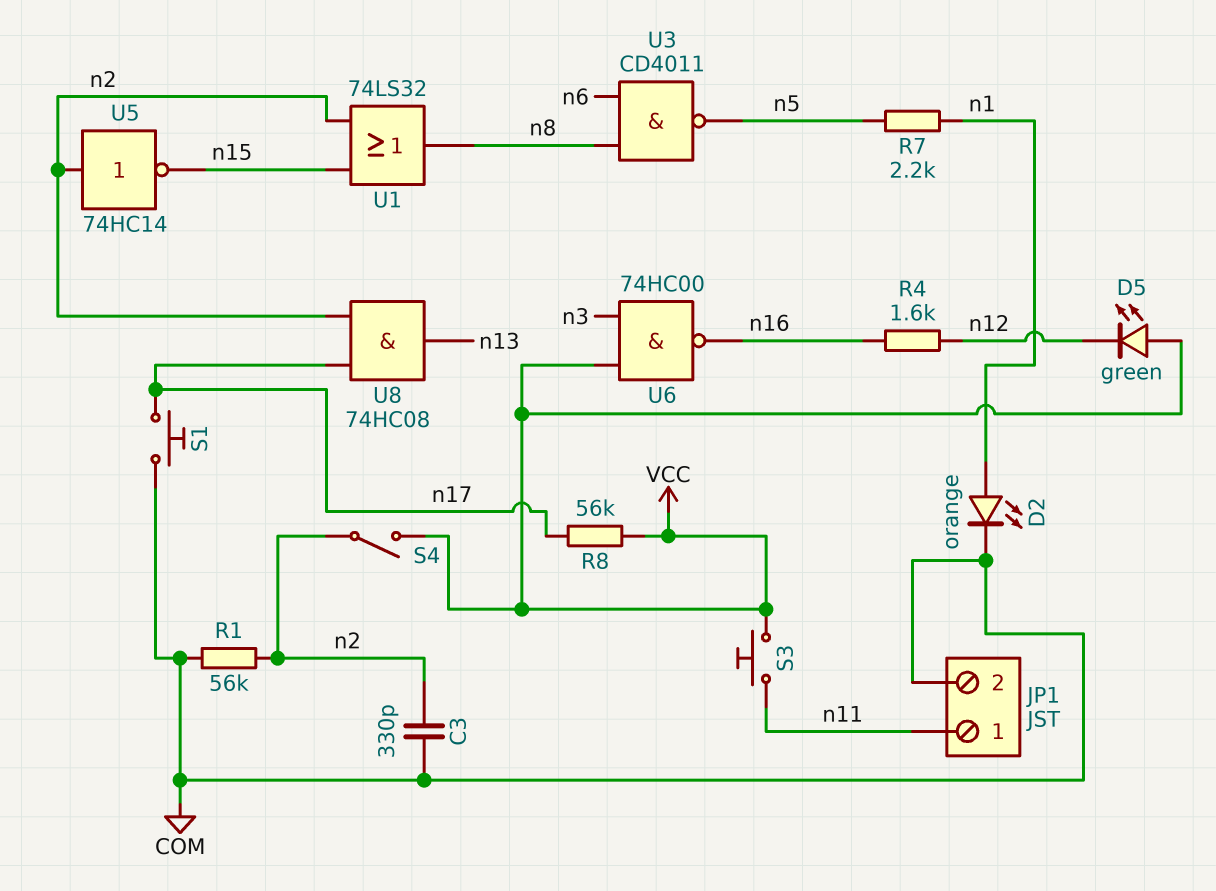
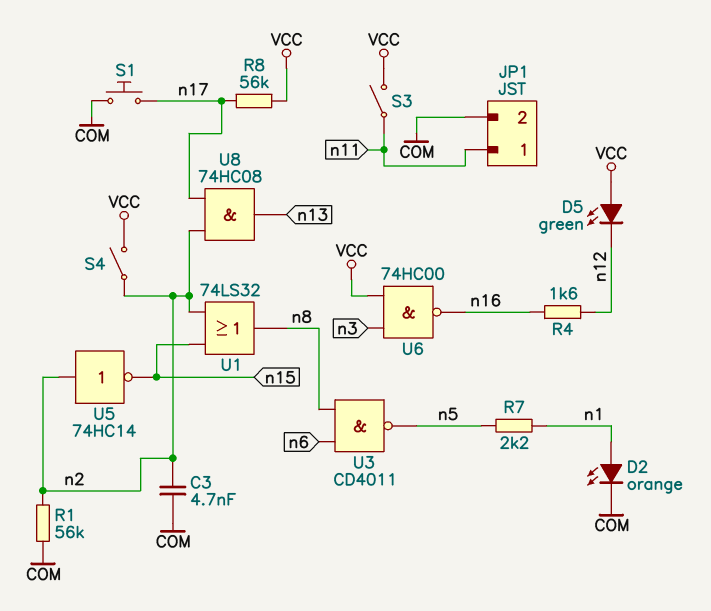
C3: 330pF (COM, n2) -> 4.7nF (COM, n2)
S3: button (VCC, n11) -> switch (VCC, n11)

